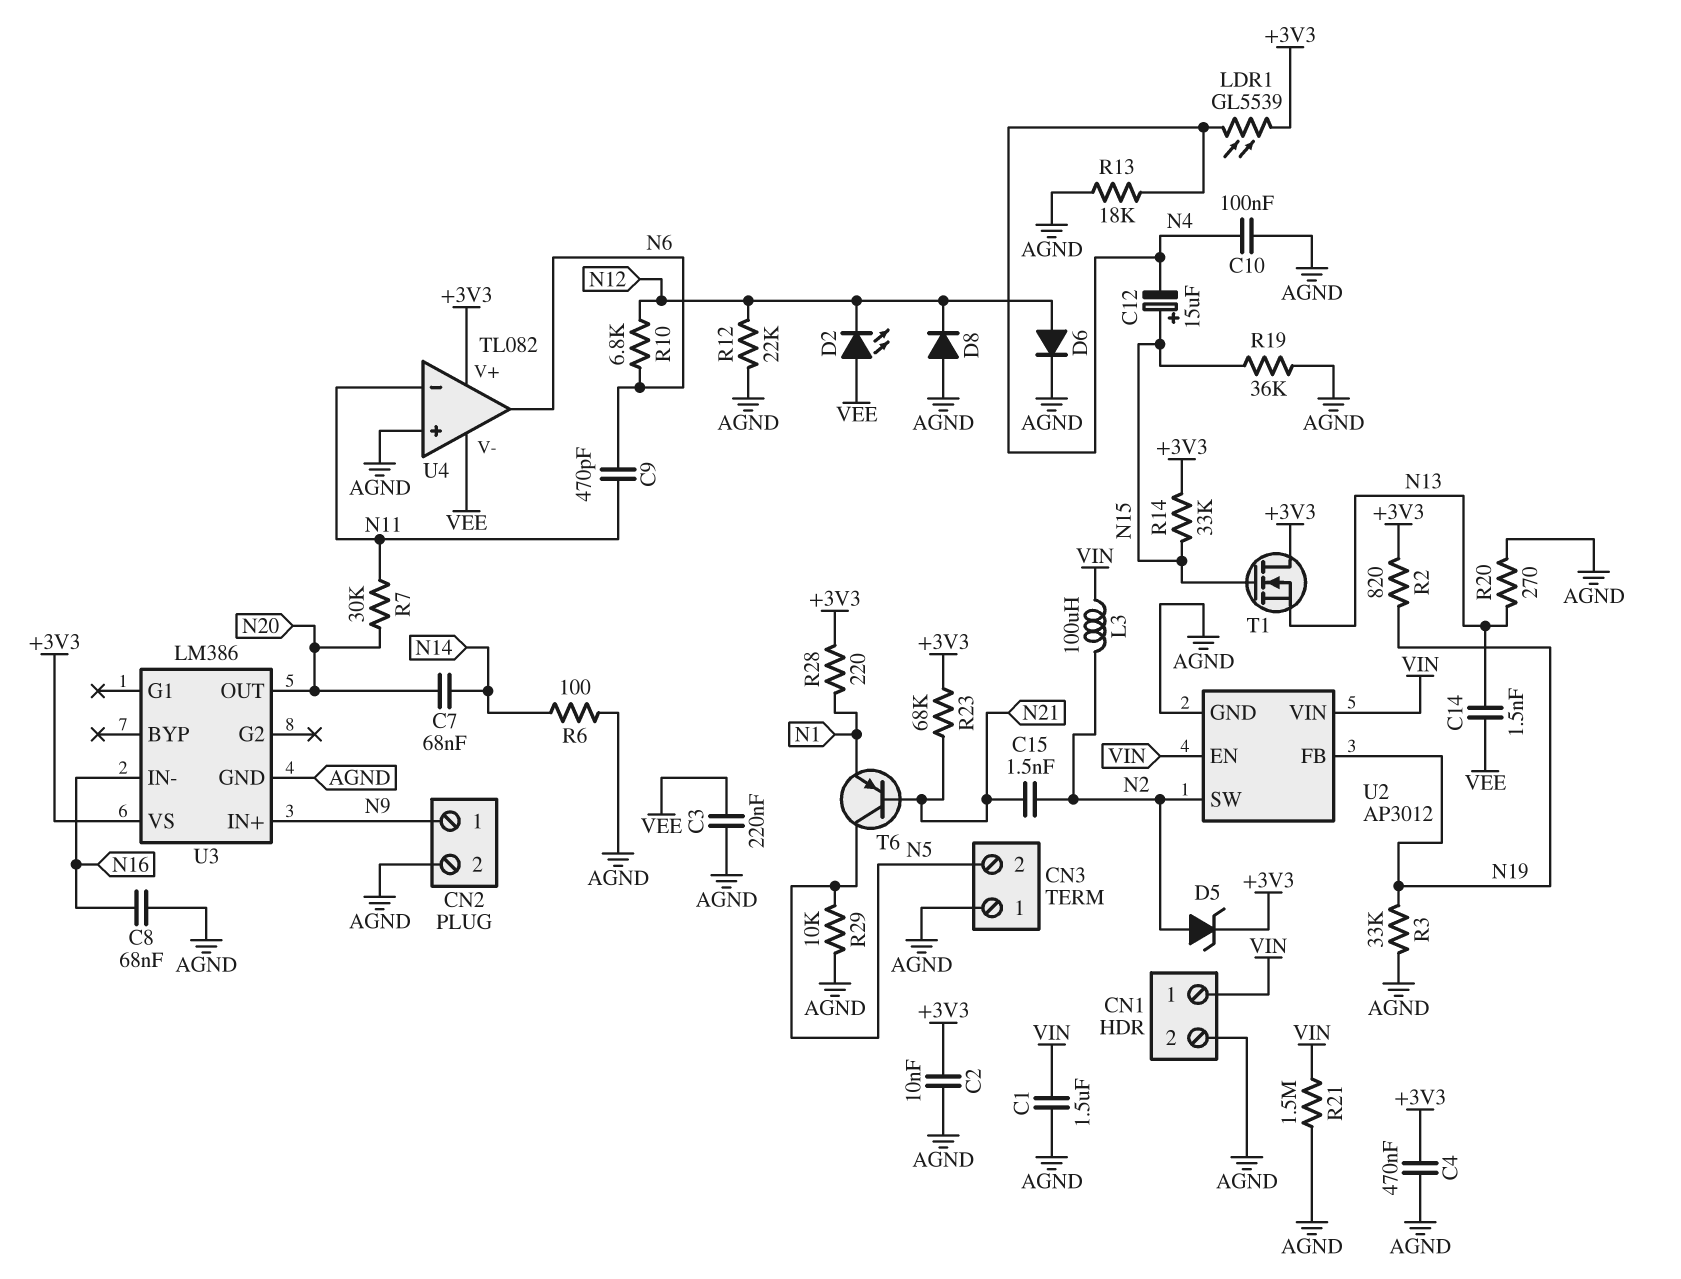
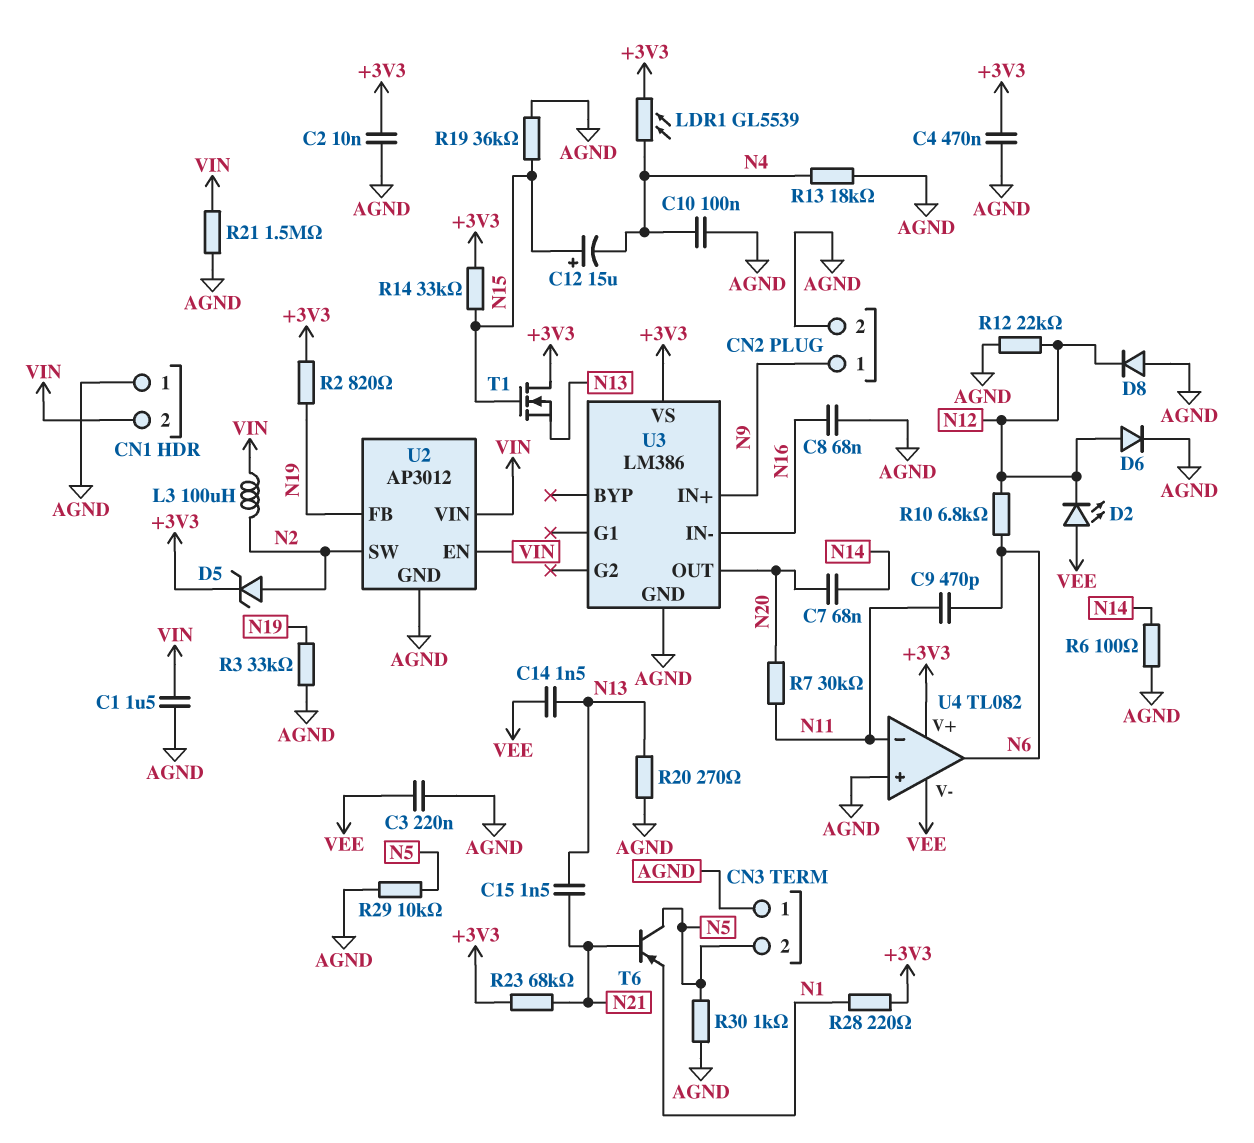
C15: 1.5nF (N2, N21) -> 1.5nF (N13, N21)
CN1 pin 1: VIN -> AGND
CN1 pin 2: AGND -> VIN
R30: none -> 1k (AGND, N5)

